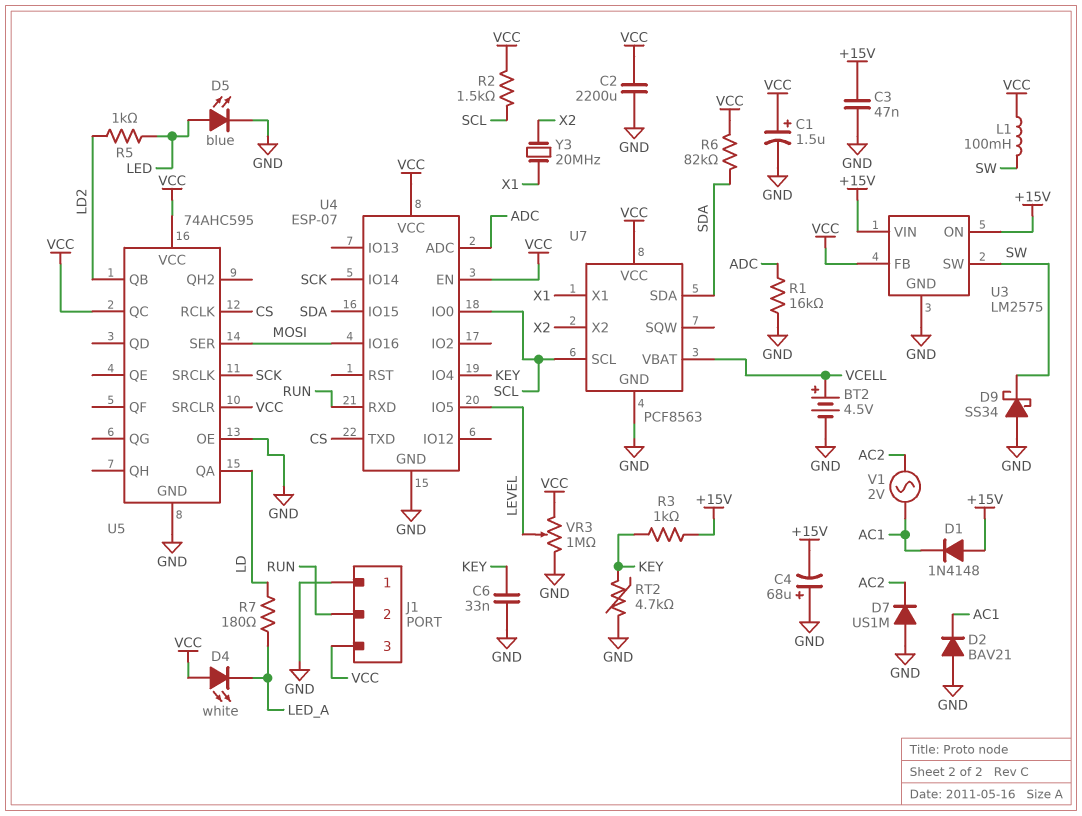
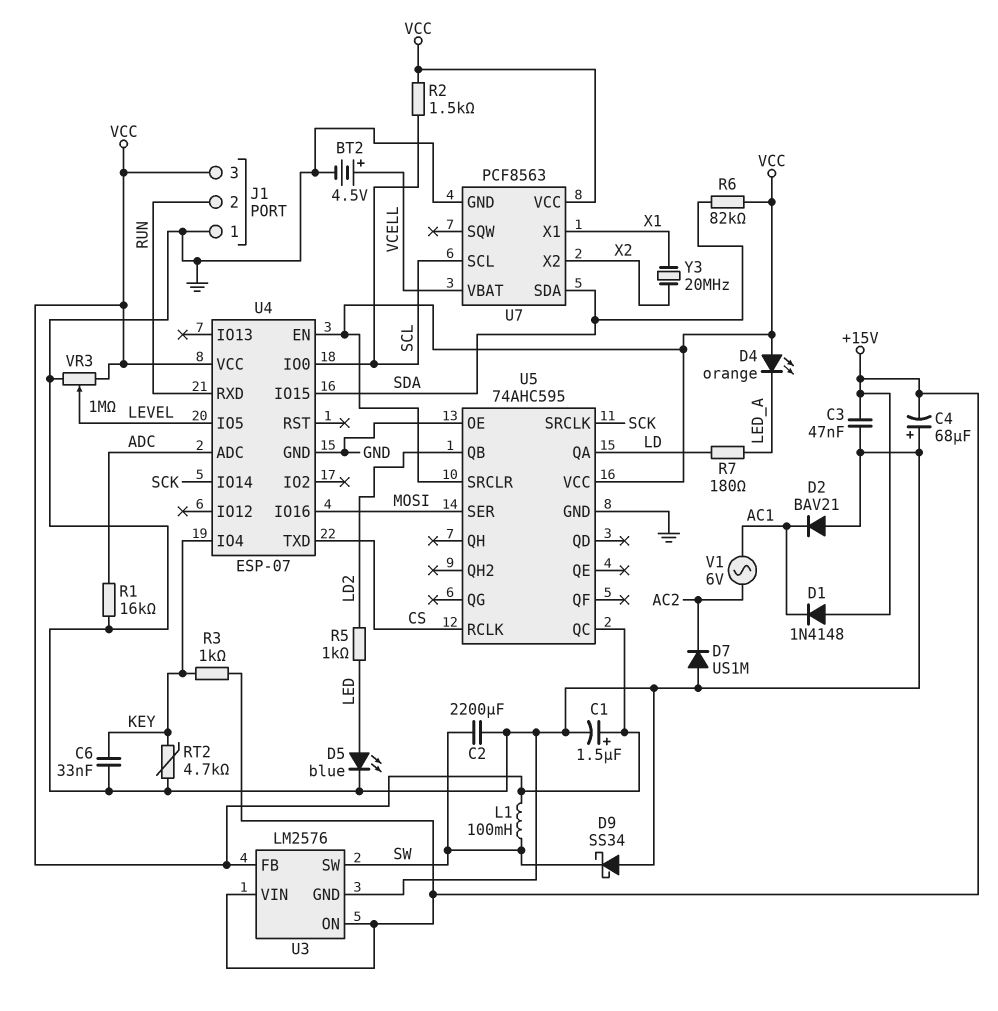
C2: 2200uF (GND, VCC) -> 2200uF (GND, SW)
D4: LED white (A VCC, K LED_A) -> LED orange (A VCC, K LED_A)
U3: LM2575 -> LM2576
V1: AC 2V (AC1, AC2) -> AC 6V (AC1, AC2)

